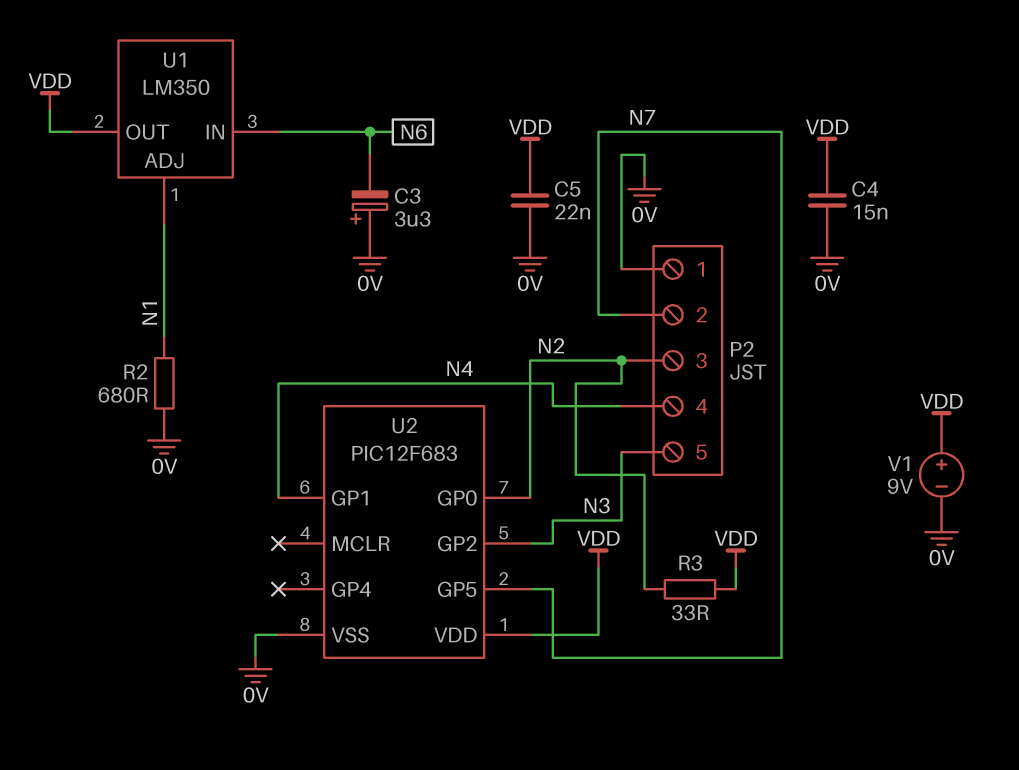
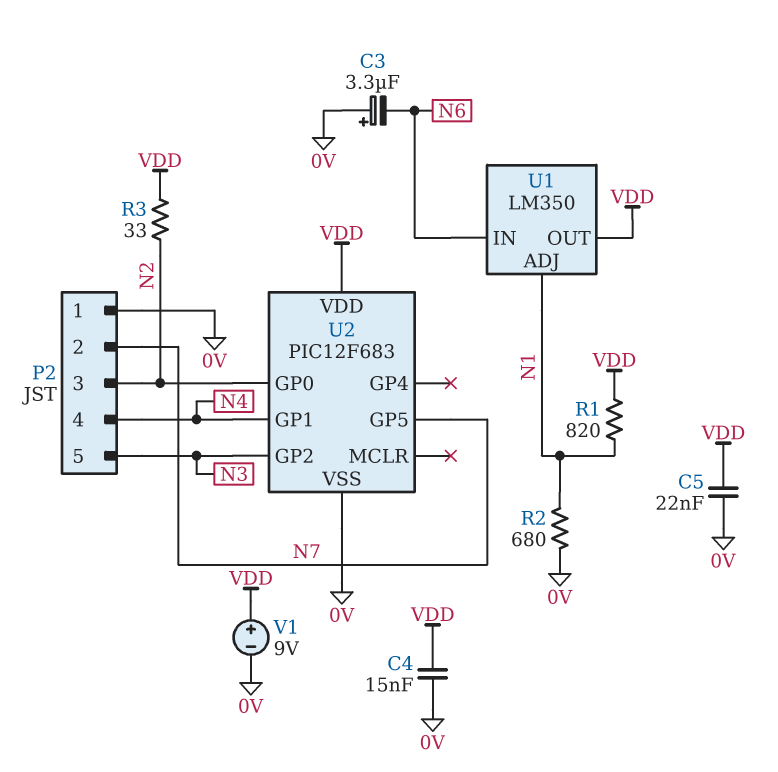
R1: none -> 820 (N1, VDD)

